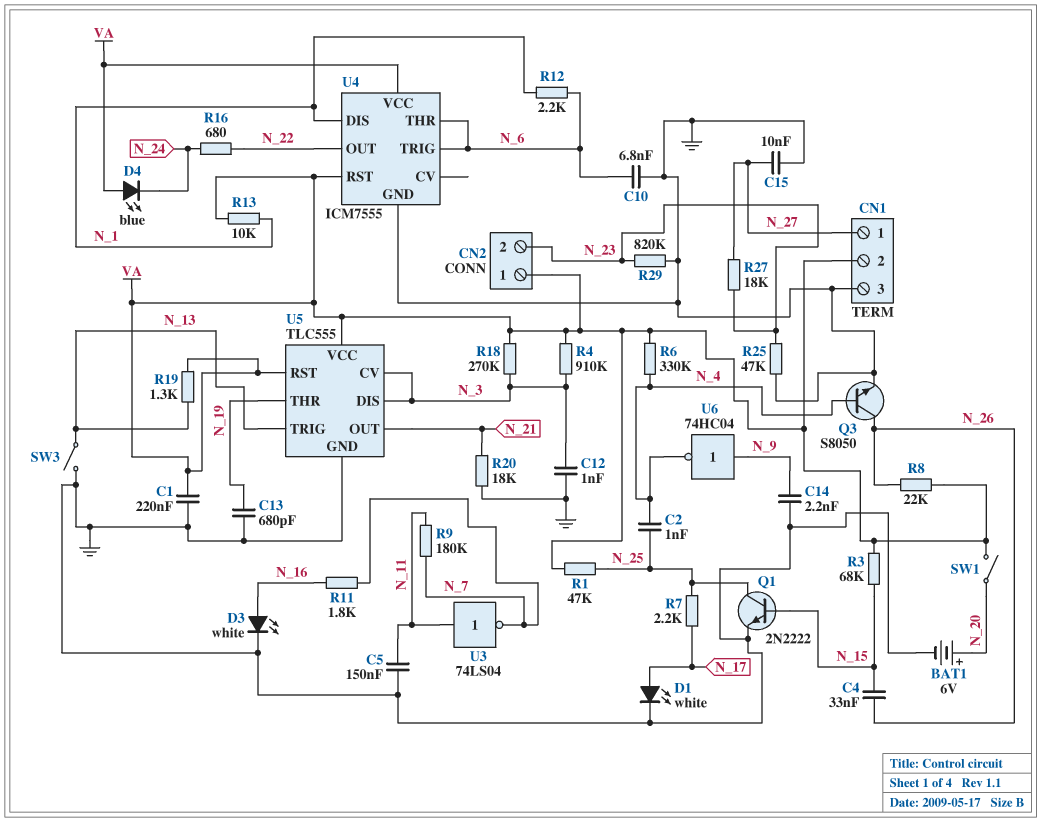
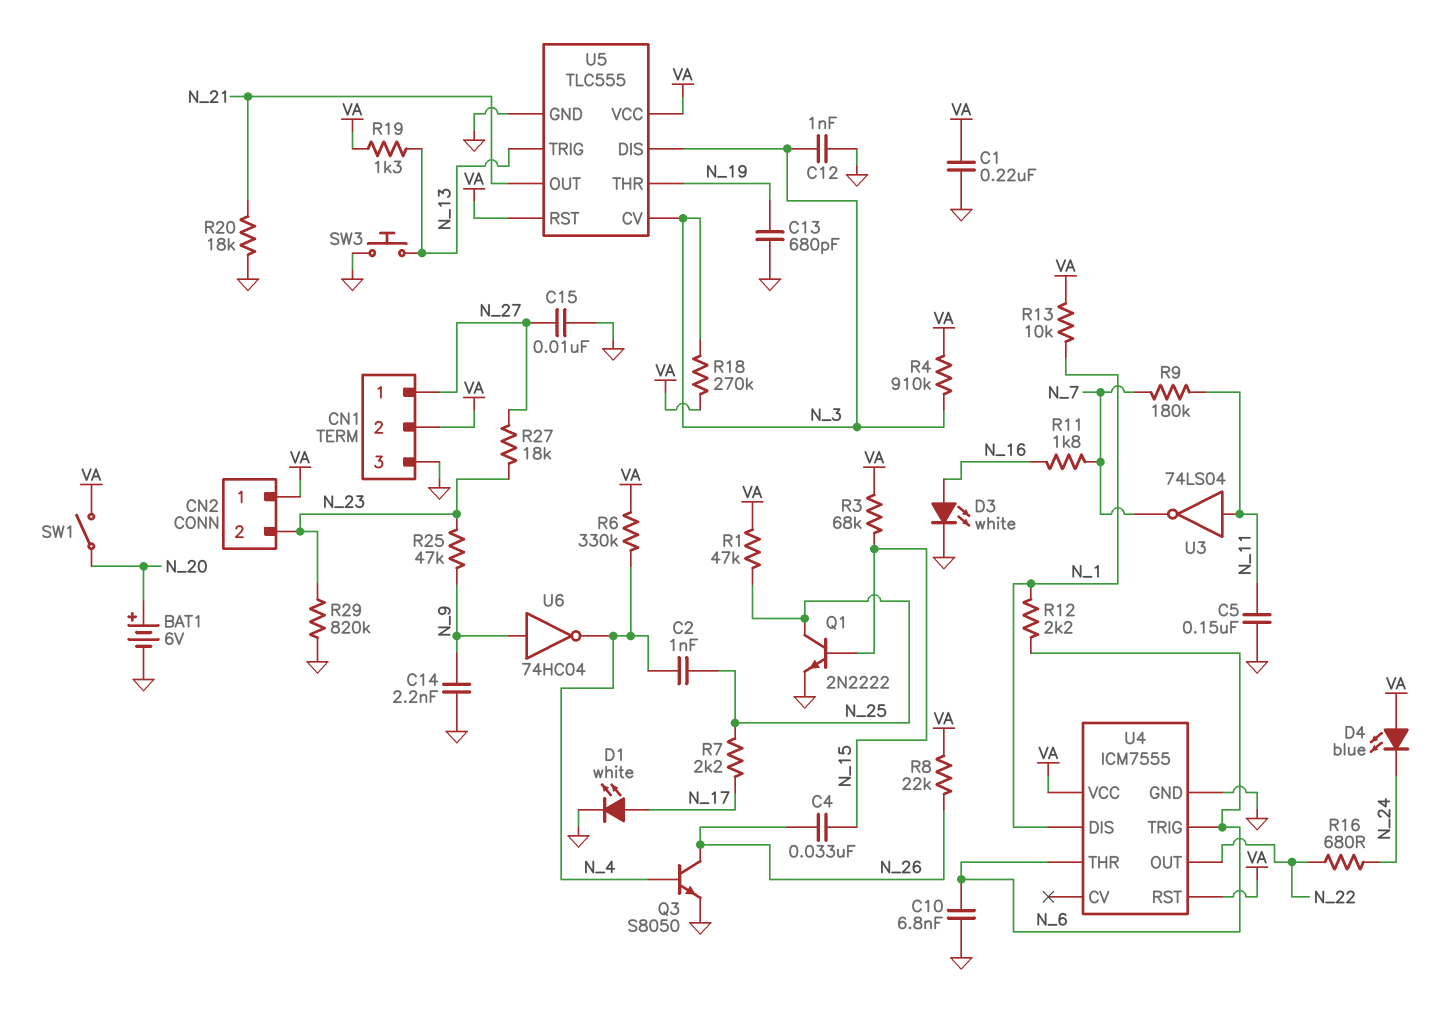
R25: 47k (GND, N_23) -> 47k (N_9, N_23)
SW3: switch (GND, N_13) -> button (GND, N_13)

